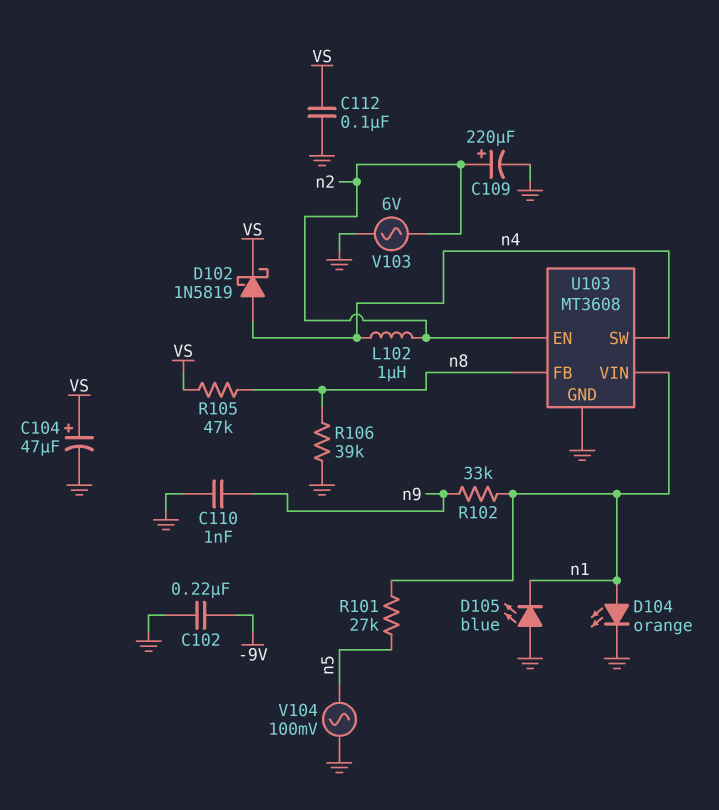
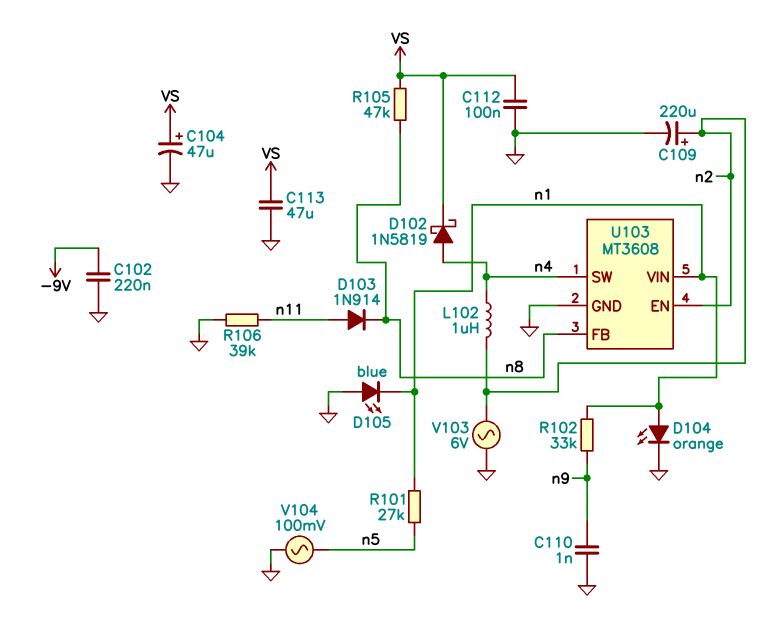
C113: none -> 47uF (GND, VS)
D103: none -> diode 1N914 (A n11, K n8)
R106: 39k (GND, n8) -> 39k (GND, n11)

